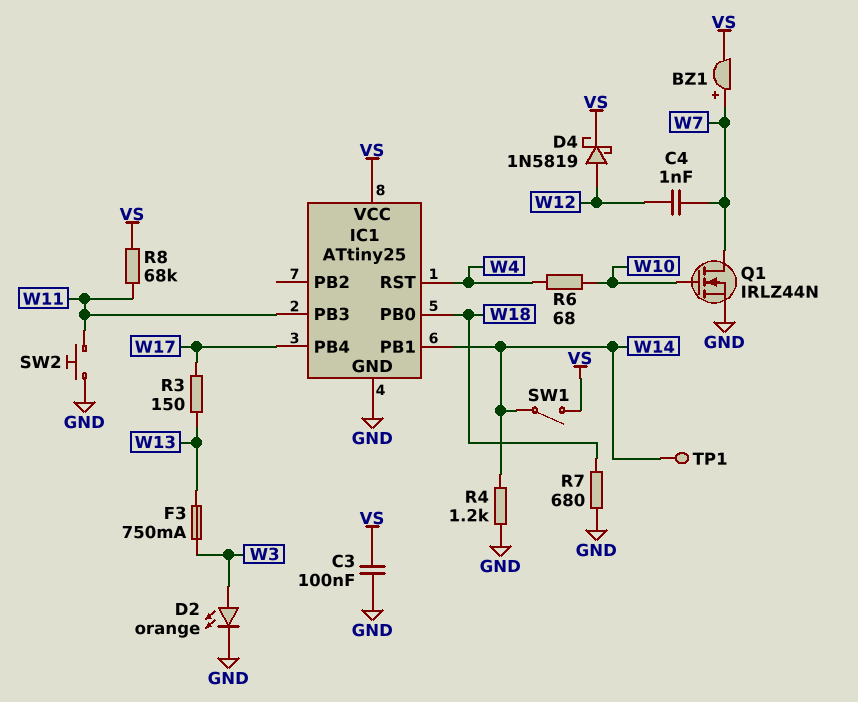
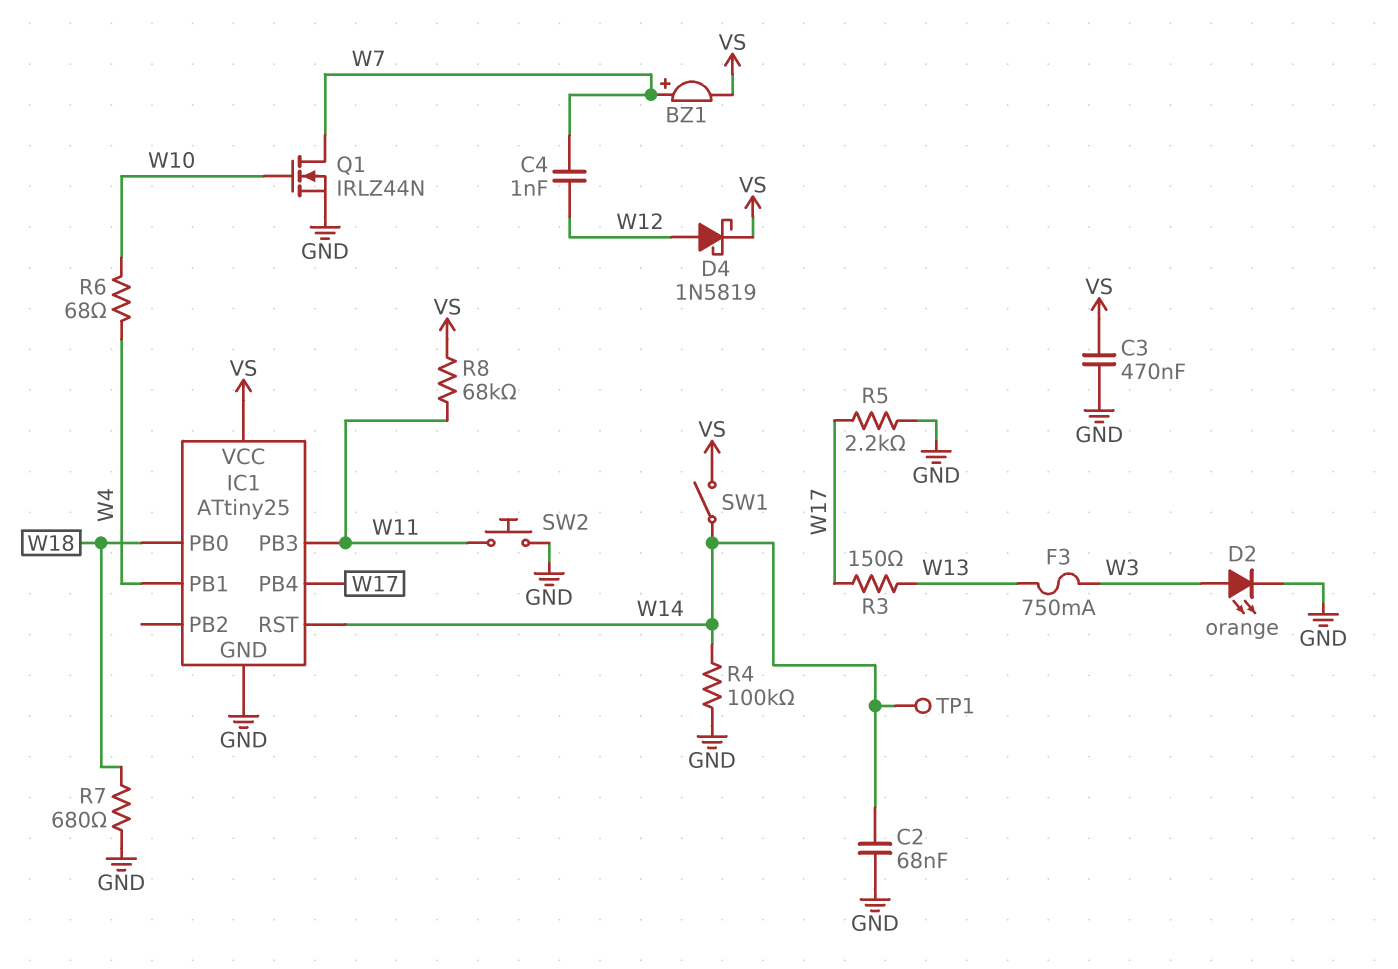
C2: none -> 68nF (GND, W14)
C3: 100nF (GND, VS) -> 470nF (GND, VS)
IC1 pin PB1: W14 -> W4
IC1 pin RST: W4 -> W14
R4: 1.2k (GND, W14) -> 100k (GND, W14)
R5: none -> 2.2k (GND, W17)

